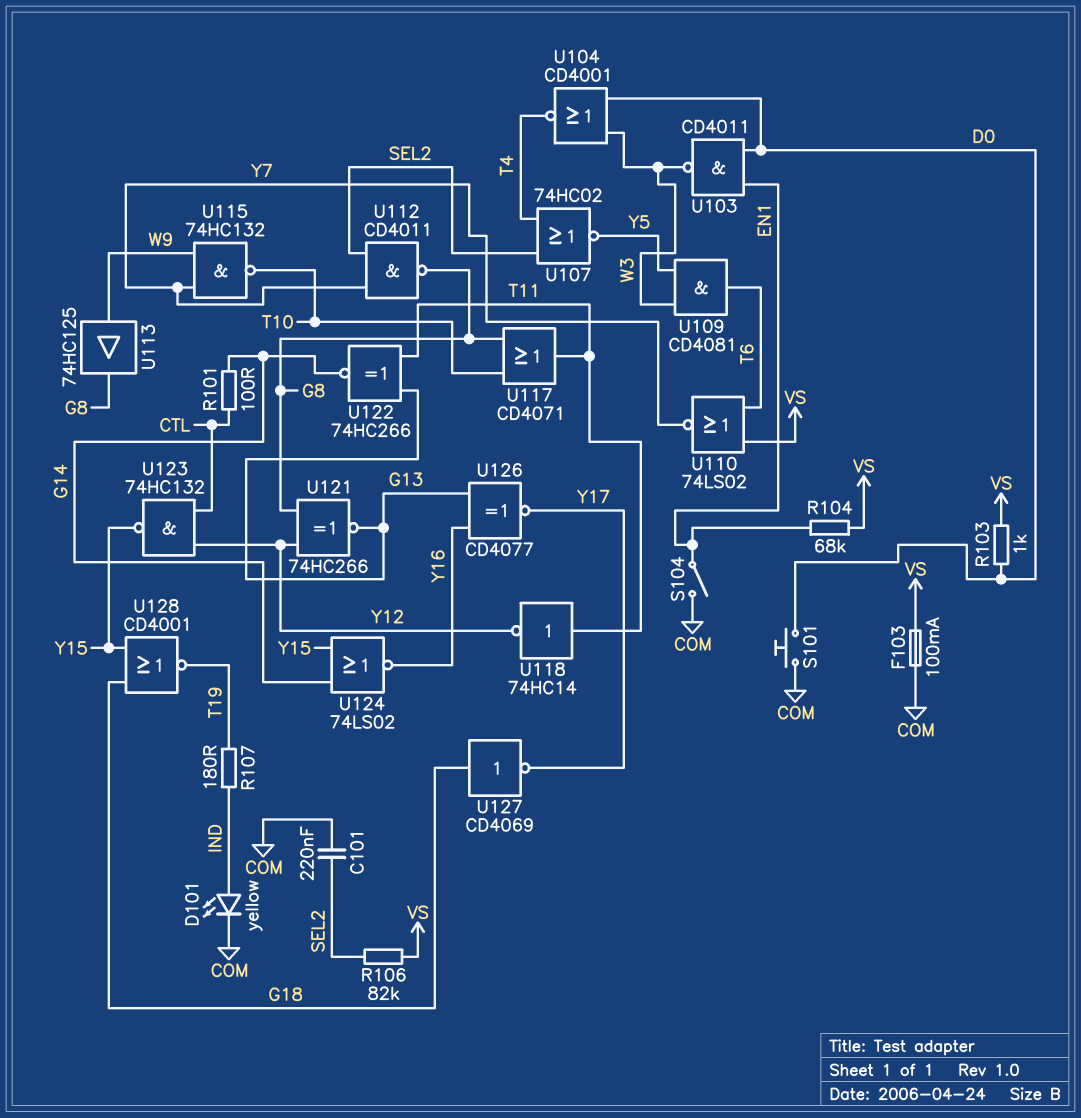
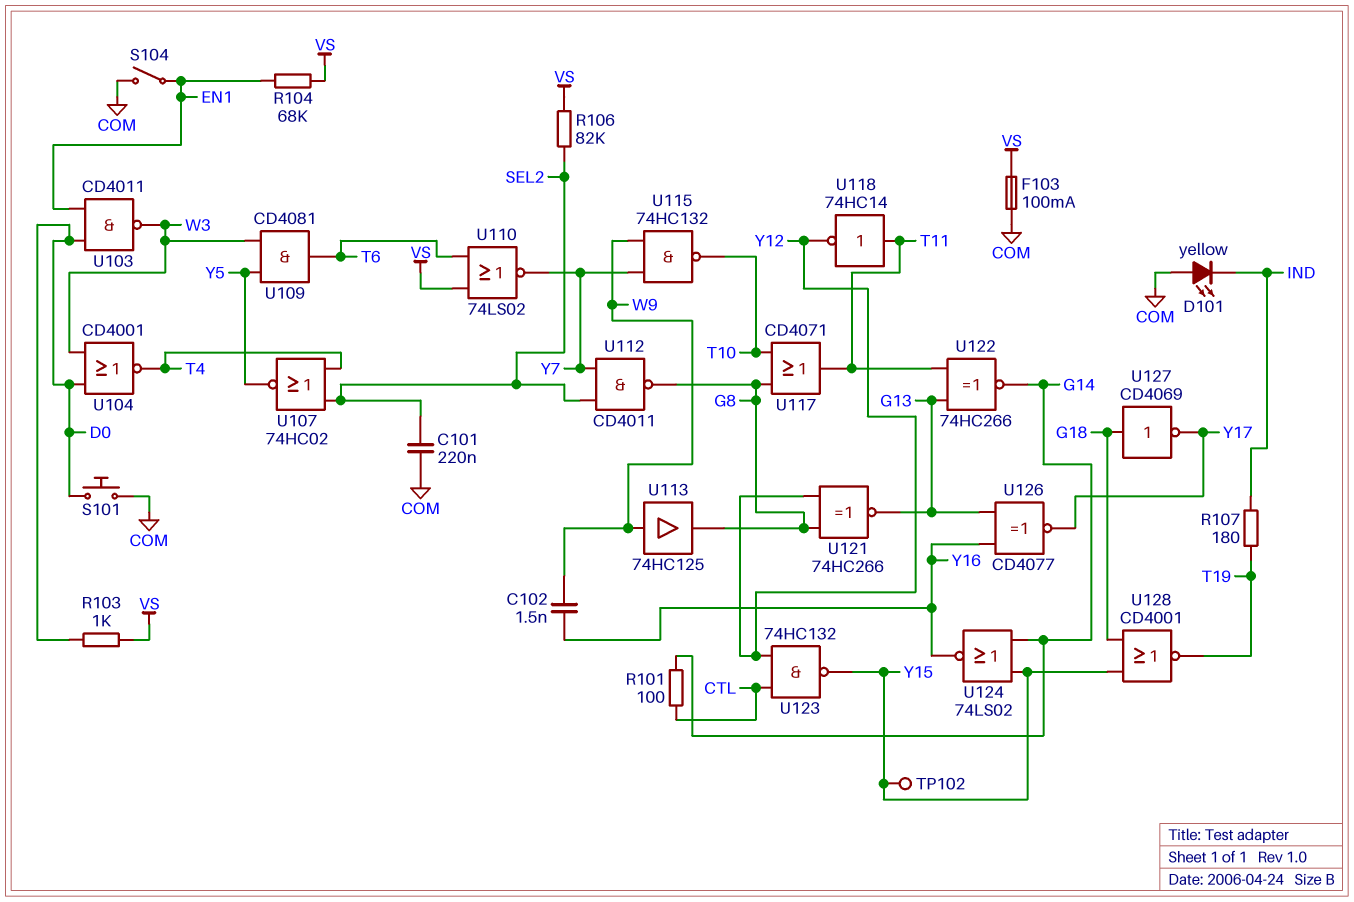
C102: none -> 1.5nF (W9, Y16)
D101: LED yellow (A IND, K COM) -> LED yellow (A COM, K IND)
TP102: none -> test point (Y15)

